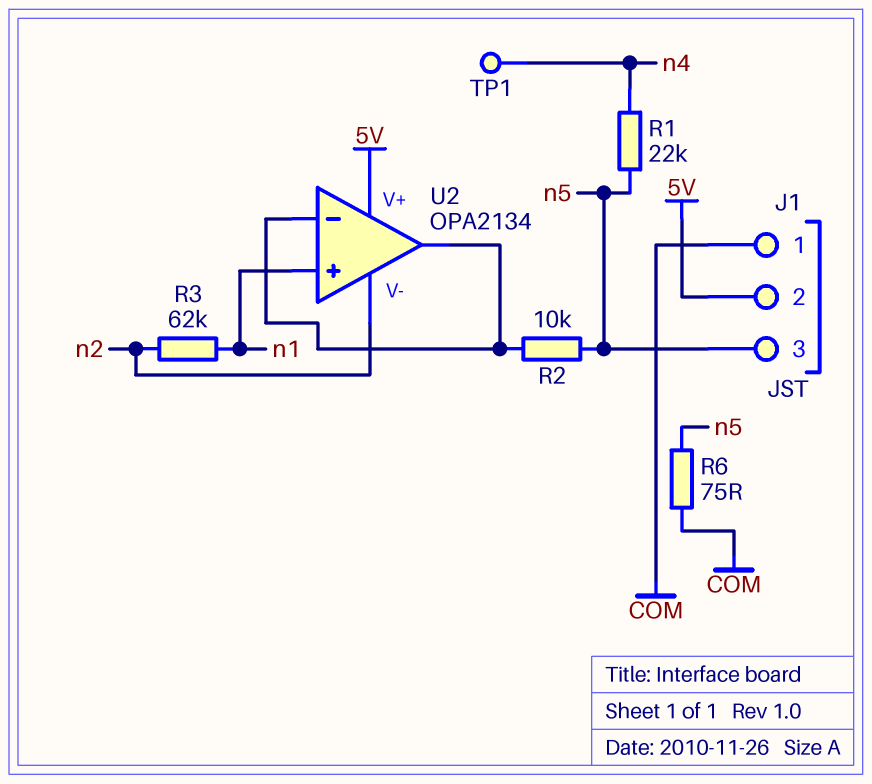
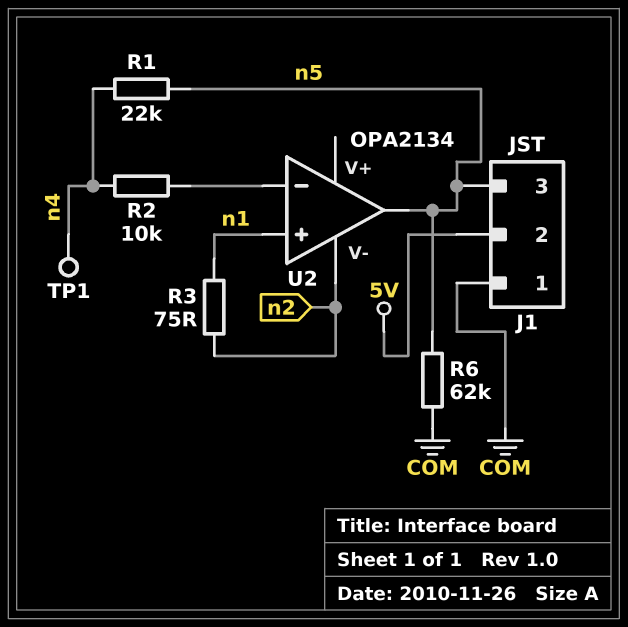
R2: 10k (U2/in-, n5) -> 10k (U2/in-, n4)
R3: 62k (n1, n2) -> 75 (n1, n2)
R6: 75 (COM, n5) -> 62k (COM, n5)
U2 pin V+: 5V -> none
U2 pin out: U2/in- -> n5

